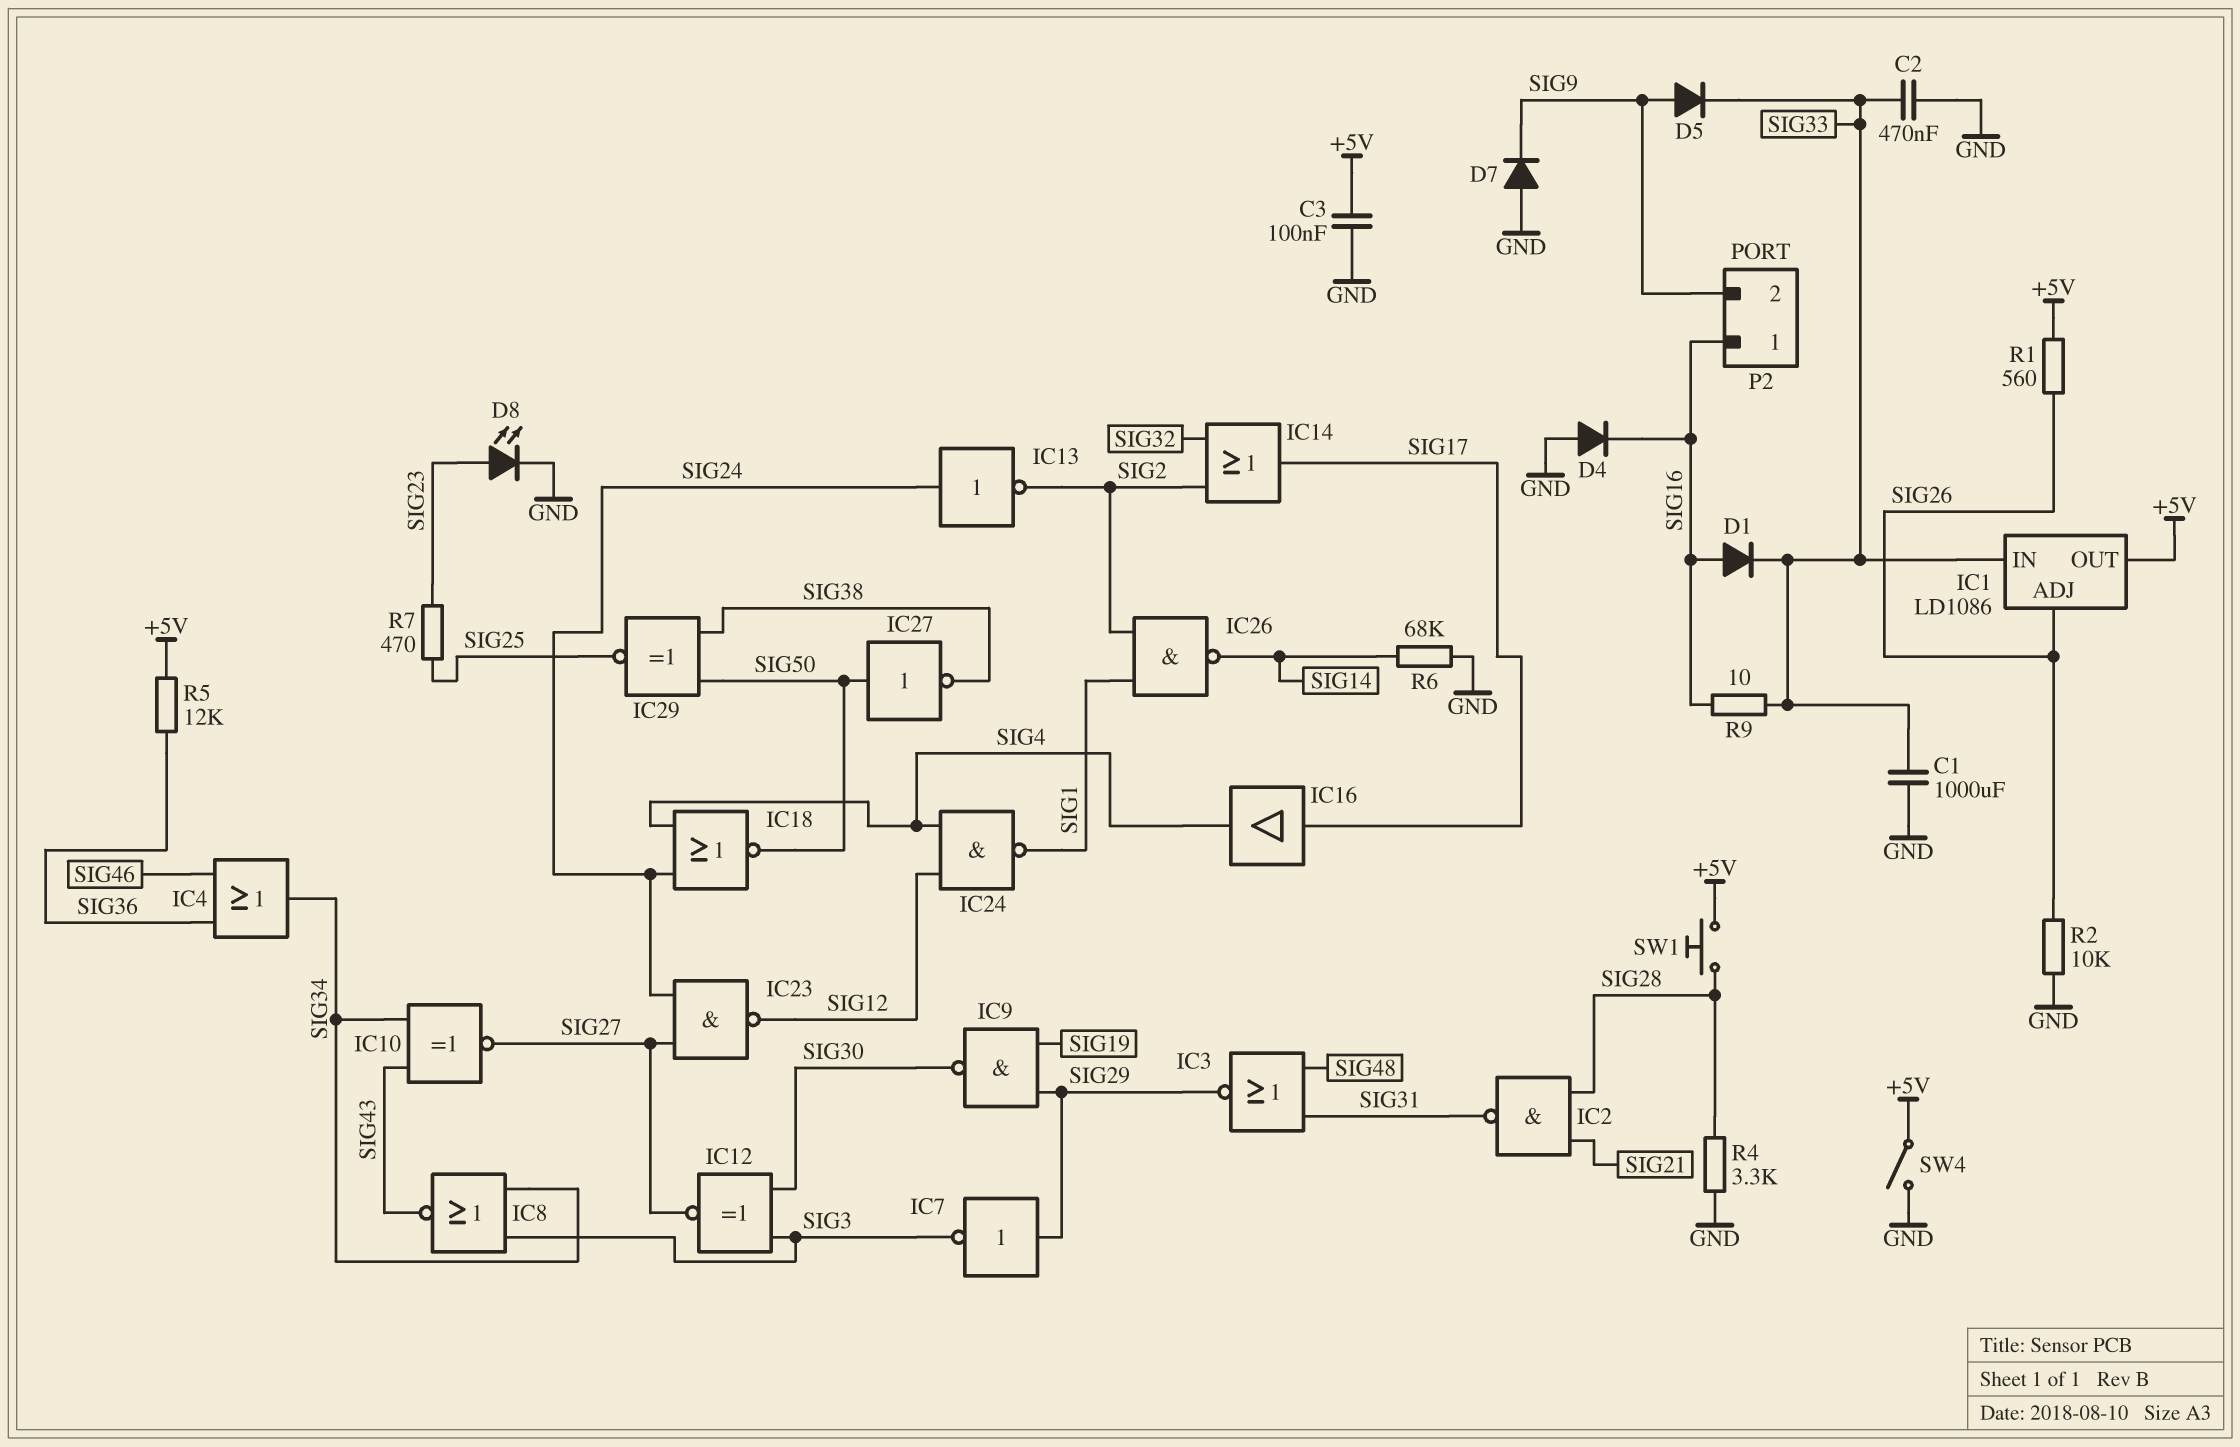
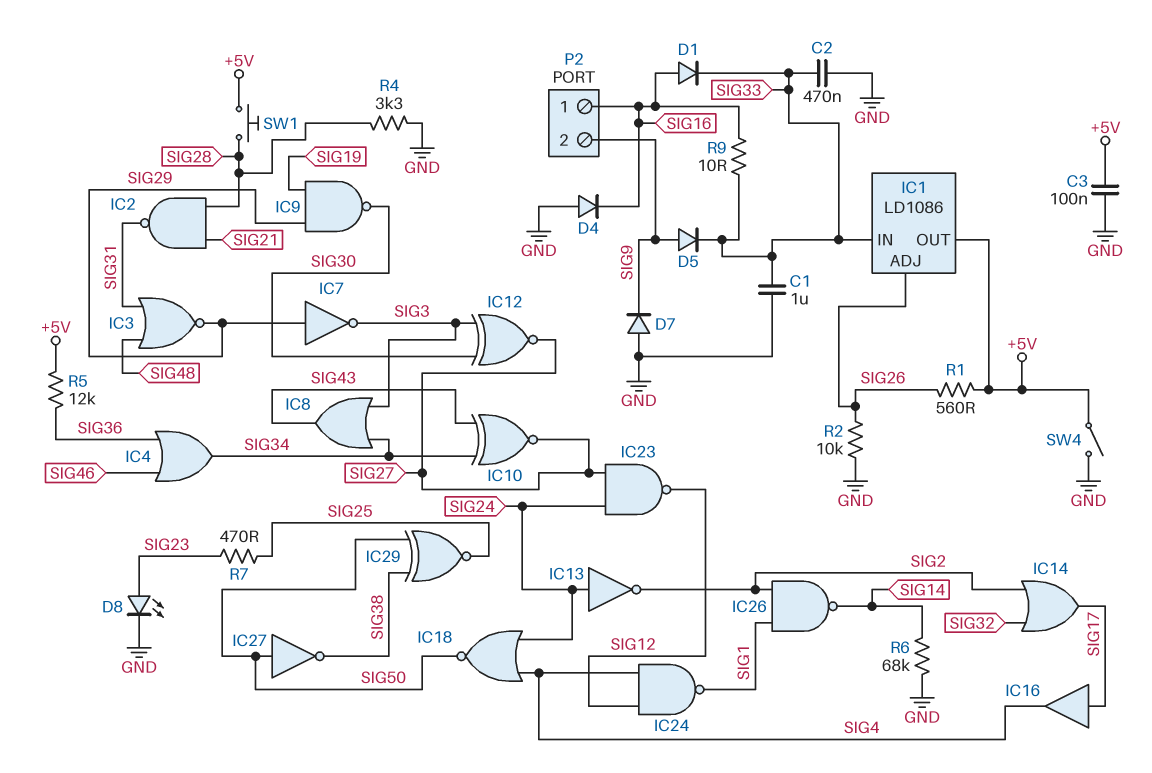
C1: 1000uF (GND, SIG33) -> 1uF (GND, SIG33)
IC8: NOR (in SIG3, in SIG34, out SIG43) -> OR (in SIG3, in SIG34, out SIG43)

